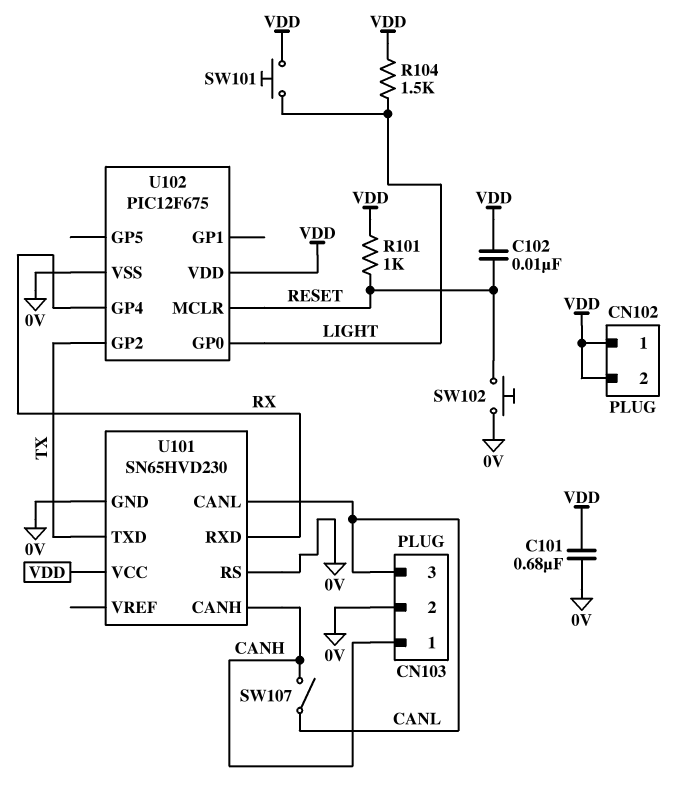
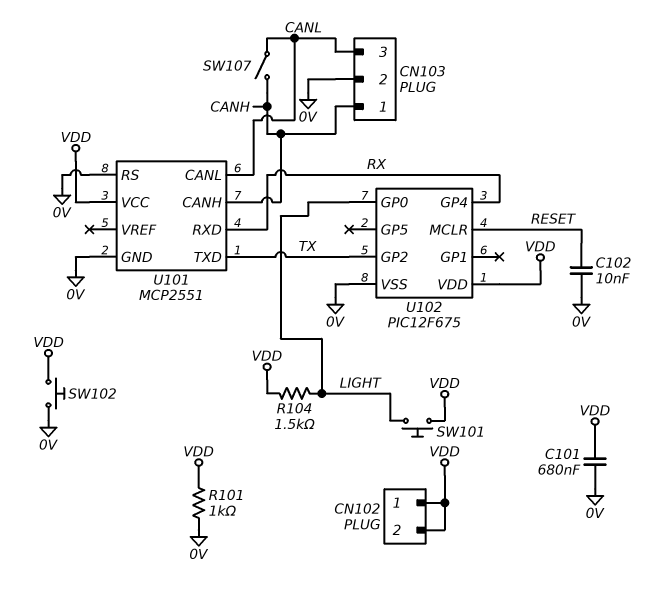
C102: 10nF (RESET, VDD) -> 10nF (0V, RESET)
R101: 1k (RESET, VDD) -> 1k (0V, VDD)
SW102: button (0V, RESET) -> button (0V, VDD)
U101: SN65HVD230 -> MCP2551

